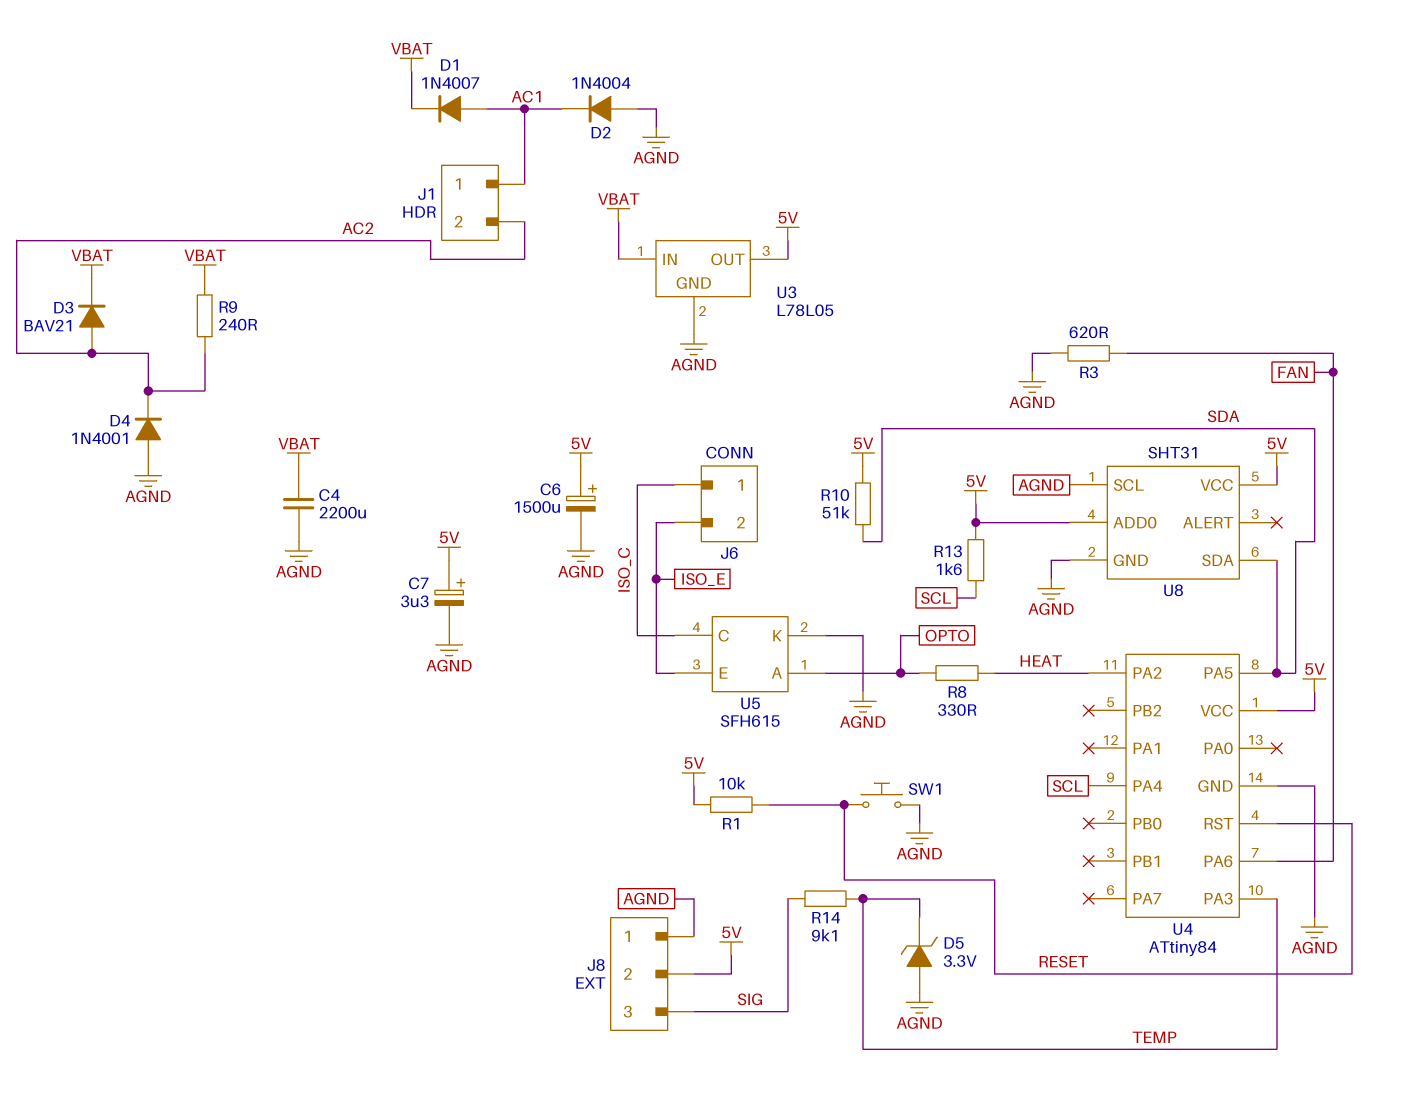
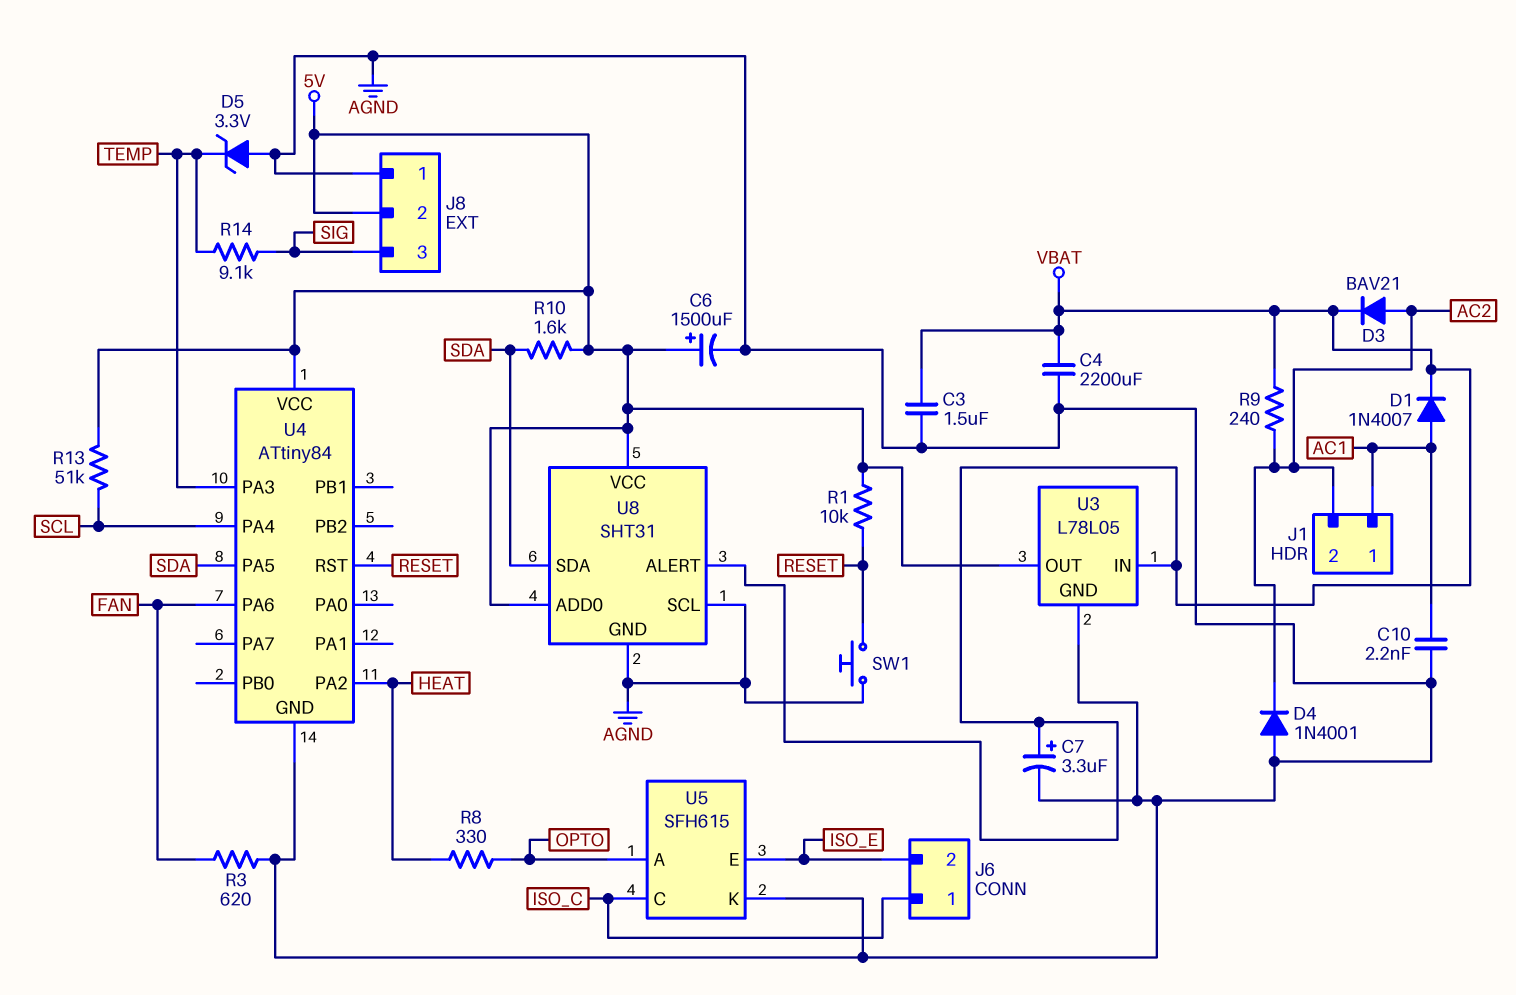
C3: none -> 1.5uF (AGND, VBAT)
C7: 3.3uF (plus 5V, minus AGND) -> 3.3uF (plus VBAT, minus AGND)
C10: none -> 2.2nF (AC1, AGND)
D2: diode 1N4004 (A AGND, K AC1) -> none
R10: 51k (5V, SDA) -> 1.6k (5V, SDA)
R13: 1.6k (5V, SCL) -> 51k (5V, SCL)
U8 pin ALERT: none -> VBAT

